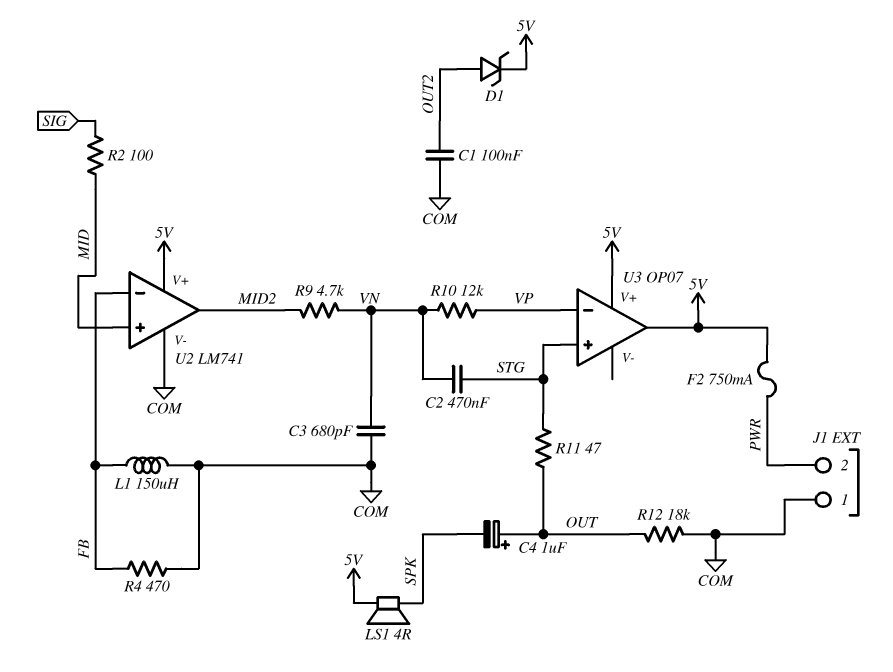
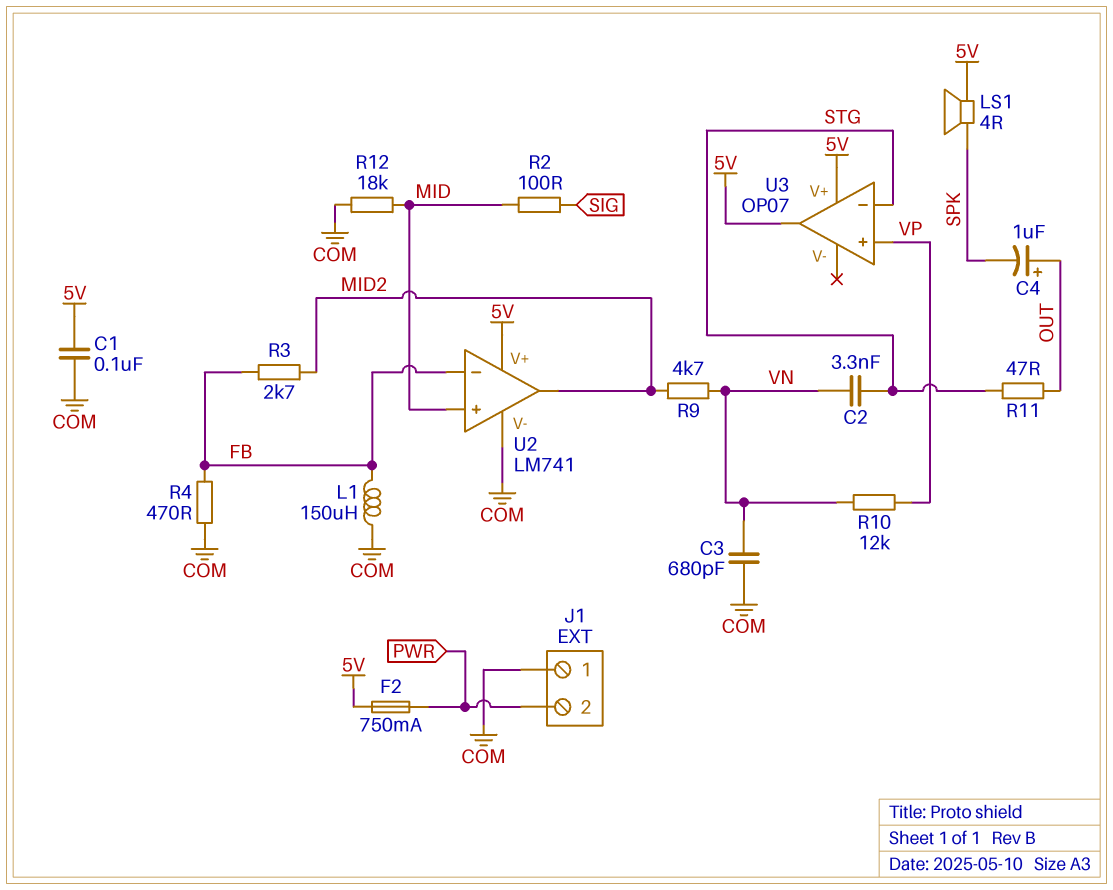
C1: 100nF (COM, OUT2) -> 100nF (5V, COM)
C2: 470nF (STG, VN) -> 3.3nF (STG, VN)
D1: zener (A OUT2, K 5V) -> none
R3: none -> 2.7k (FB, MID2)
R12: 18k (COM, OUT) -> 18k (COM, MID)
U3 pin in+: STG -> VP
U3 pin in-: VP -> STG

